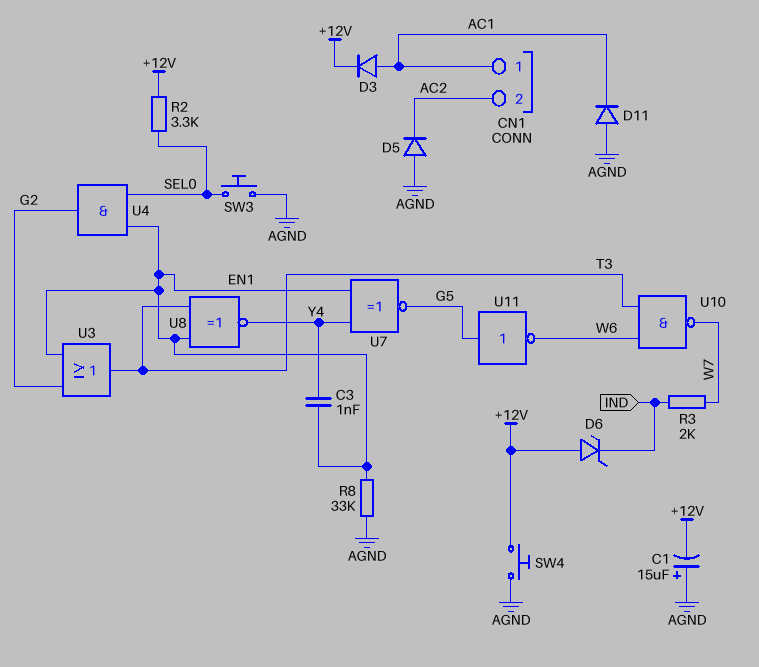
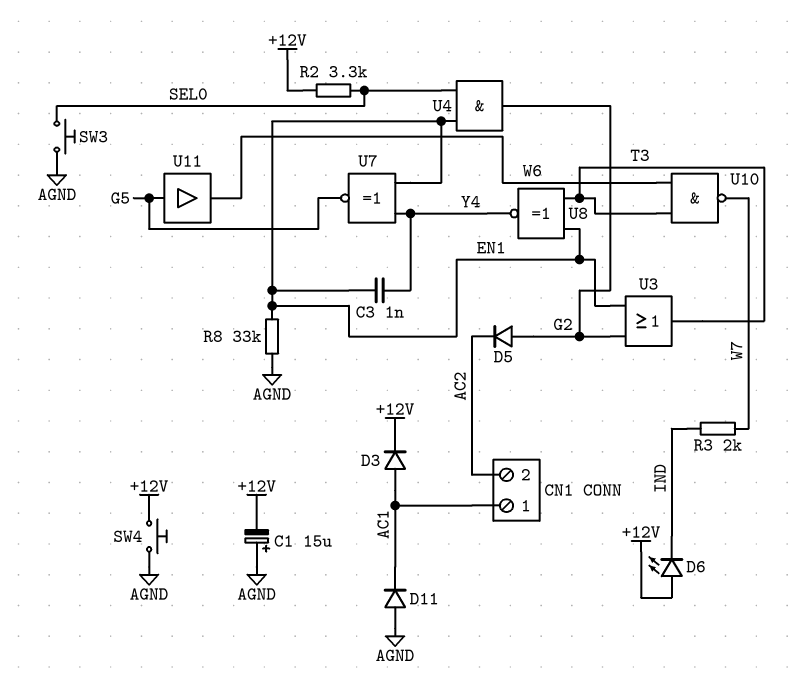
D5: diode (A AGND, K AC2) -> diode (A G2, K AC2)
D6: zener (A +12V, K IND) -> LED (A +12V, K IND)
U11: NOT (in G5, out W6) -> buffer (in G5, out W6)

